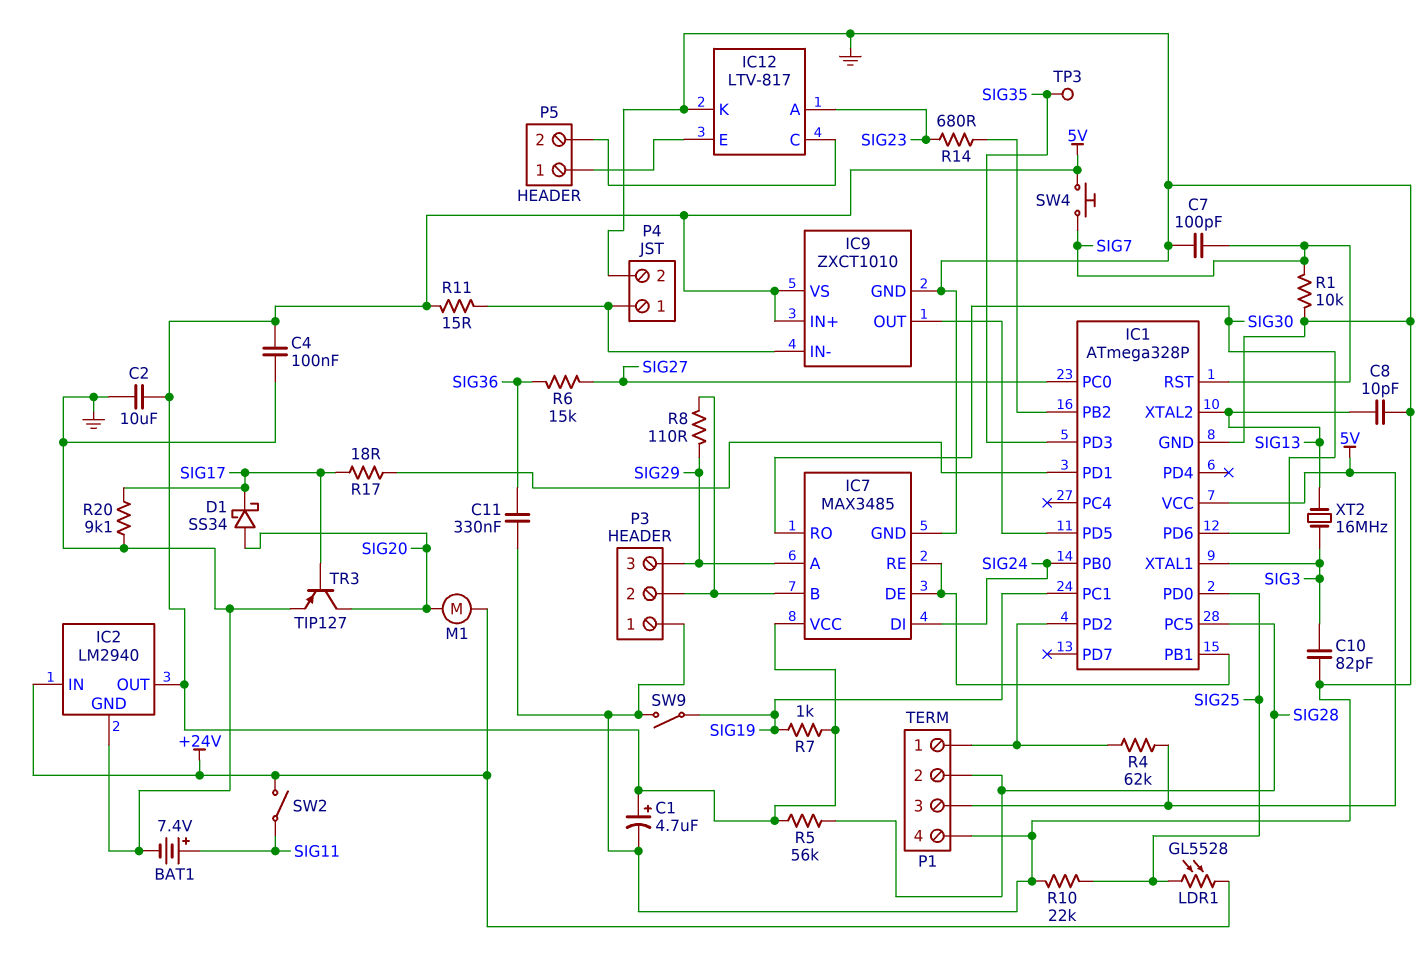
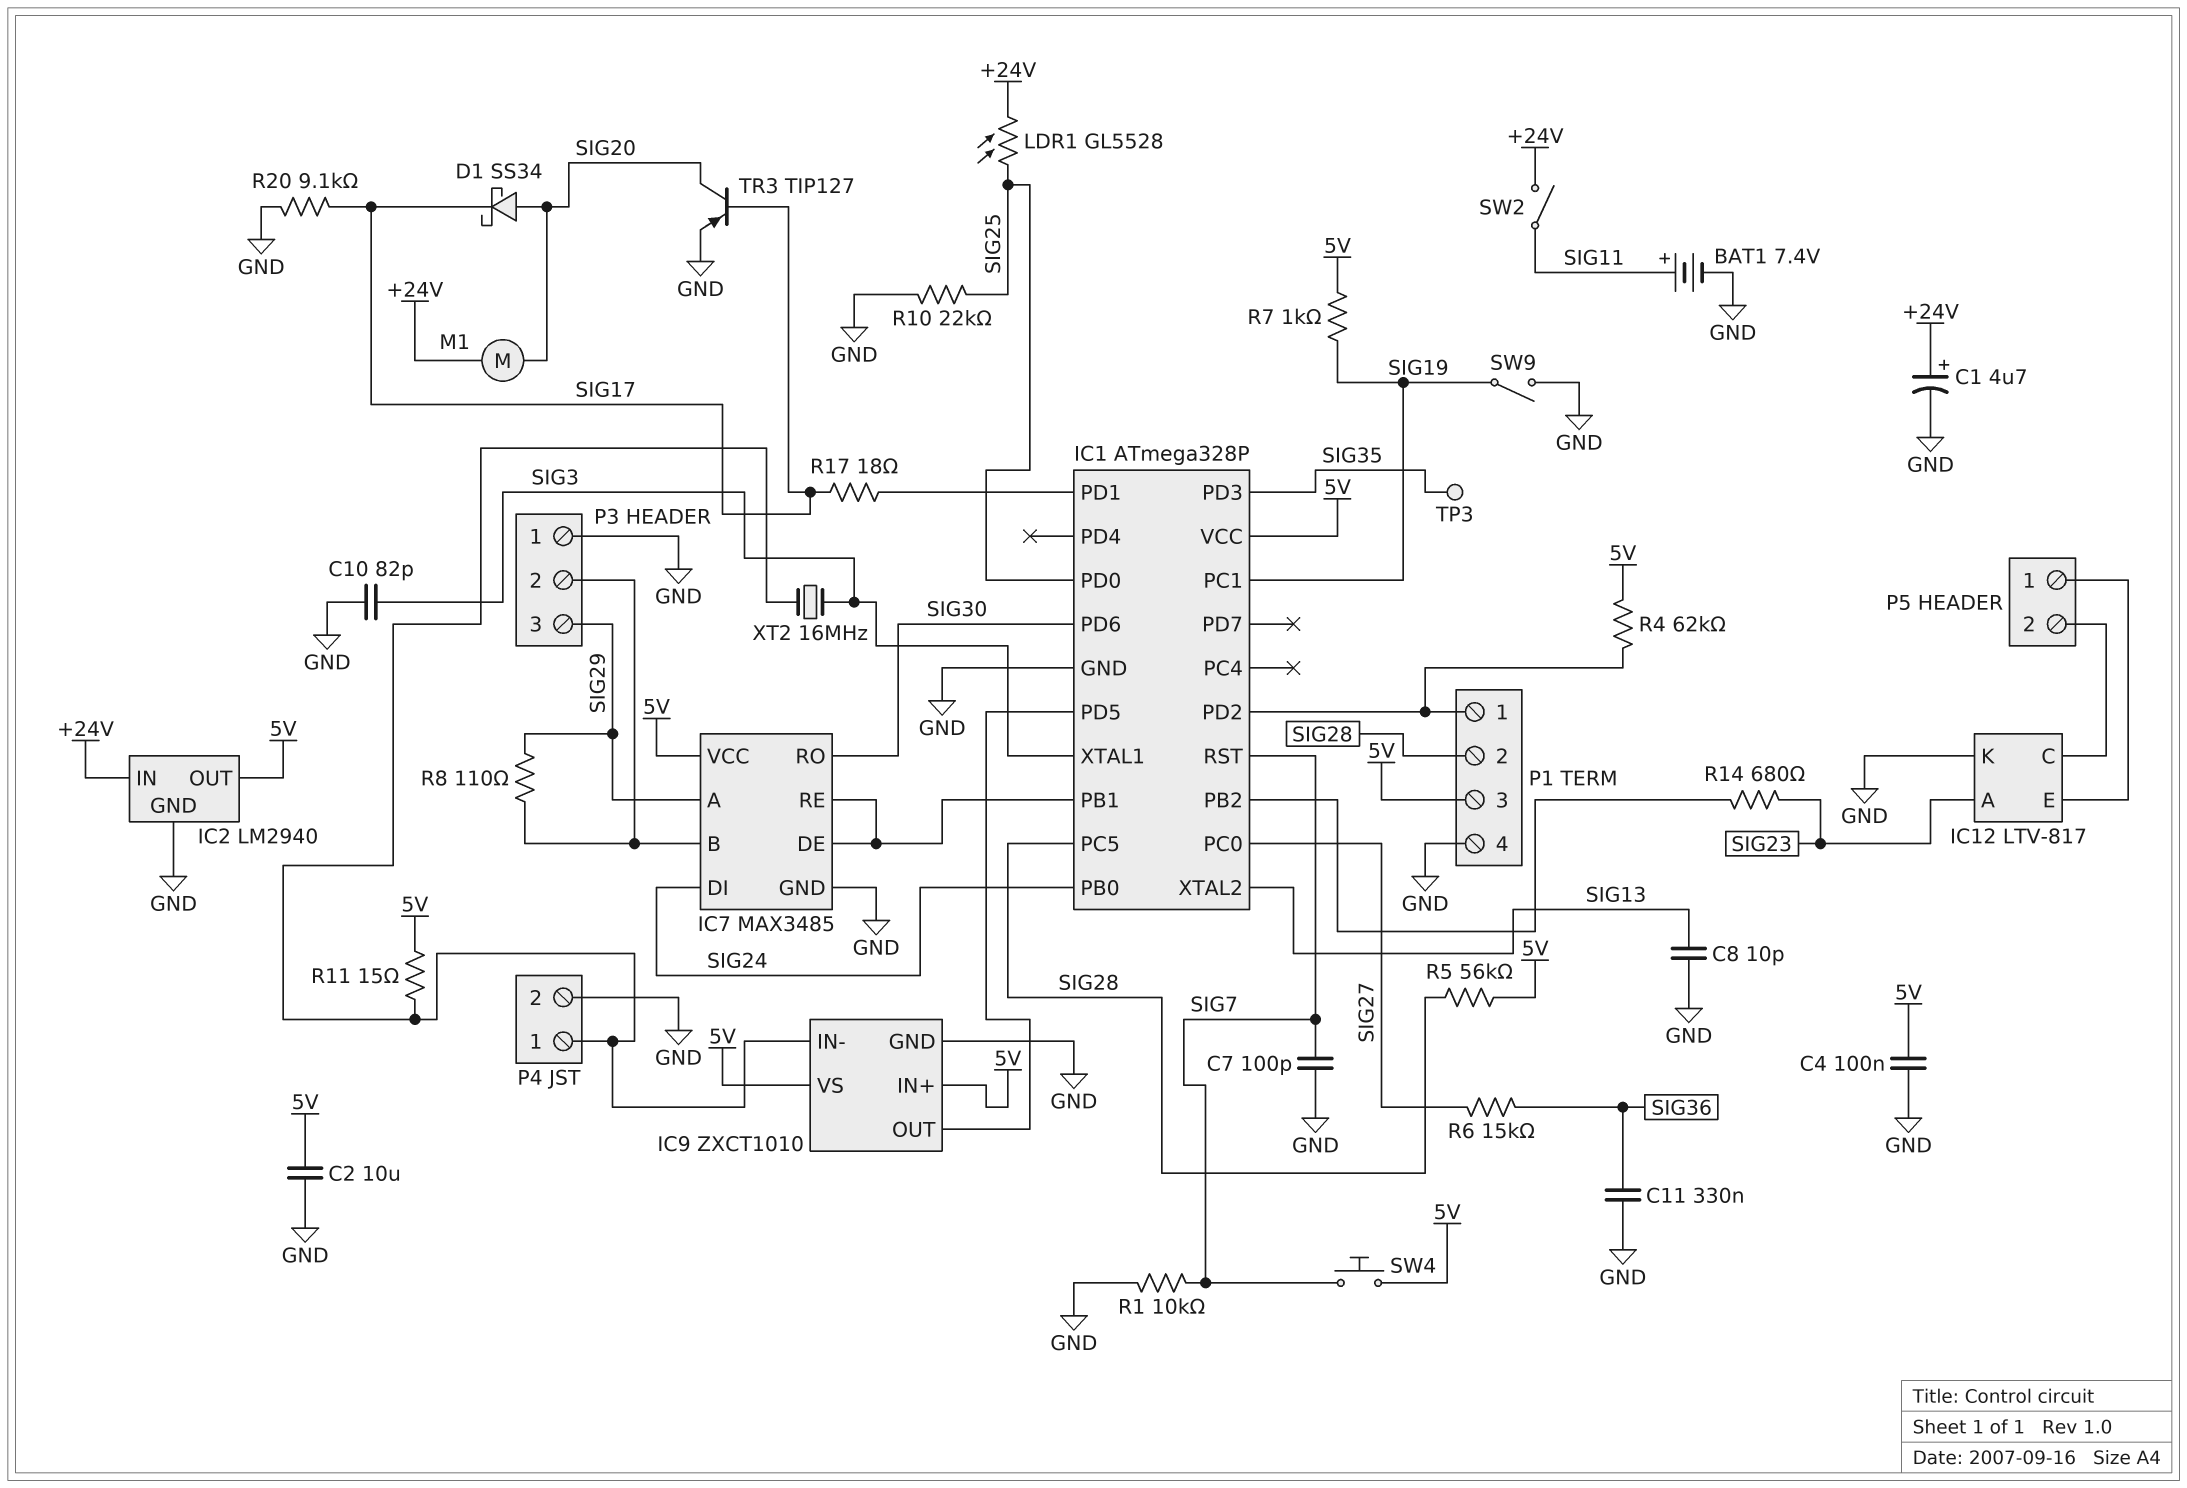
C1: 4.7uF (plus 5V, minus GND) -> 4.7uF (plus +24V, minus GND)
XT2: 16MHz (SIG3, SIG13) -> 16MHz (IC9/IN-, SIG3)

